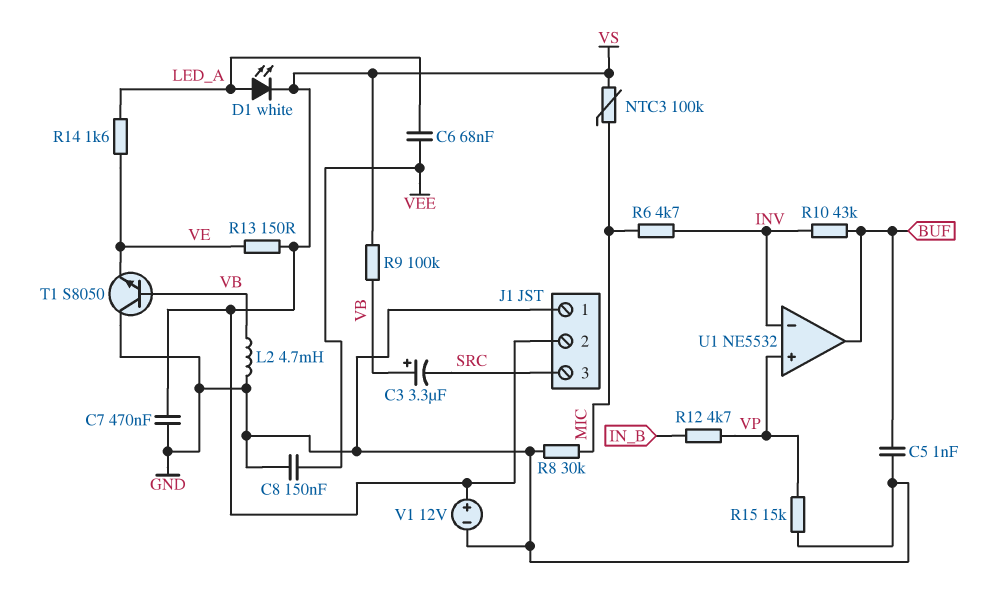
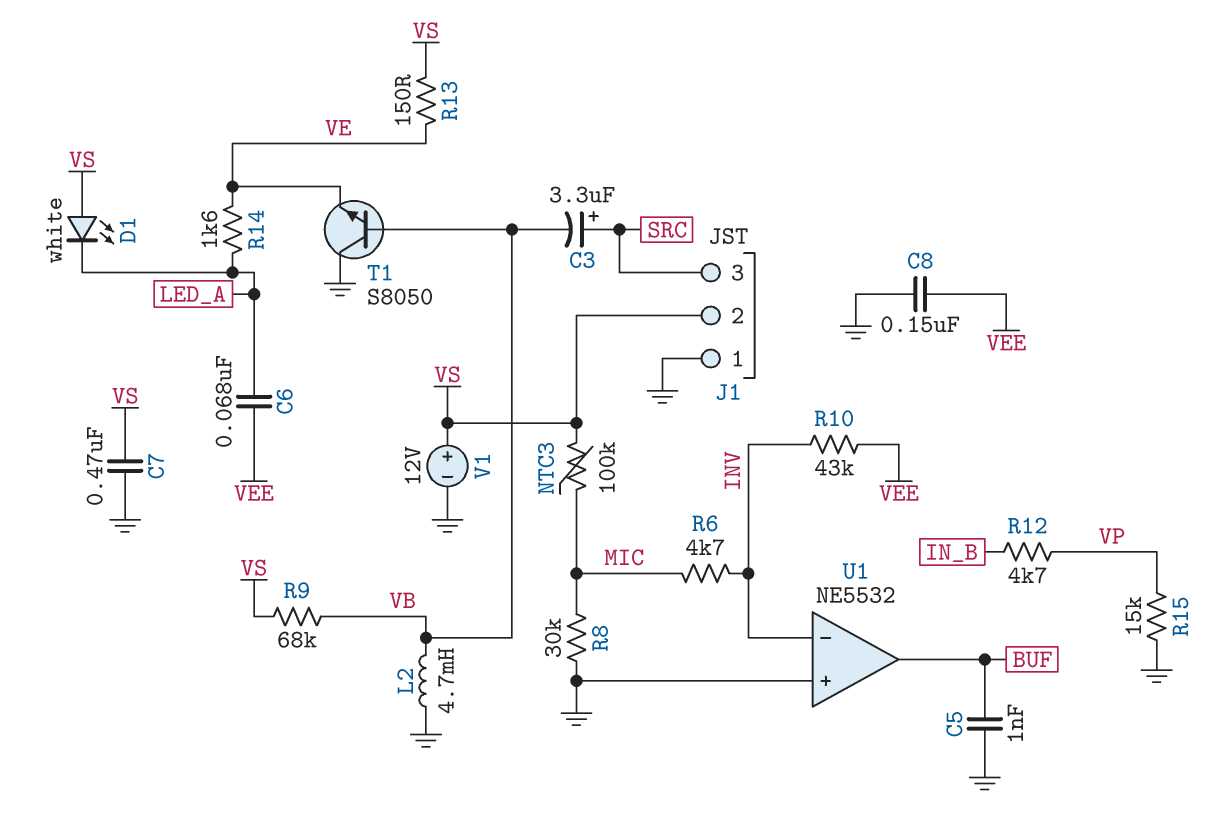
C3: 3.3uF (plus VB, minus SRC) -> 3.3uF (plus SRC, minus VB)
D1: LED white (A LED_A, K VS) -> LED white (A VS, K LED_A)
R9: 100k (VB, VS) -> 68k (VB, VS)
R10: 43k (BUF, INV) -> 43k (INV, VEE)
U1 pin in+: VP -> GND

